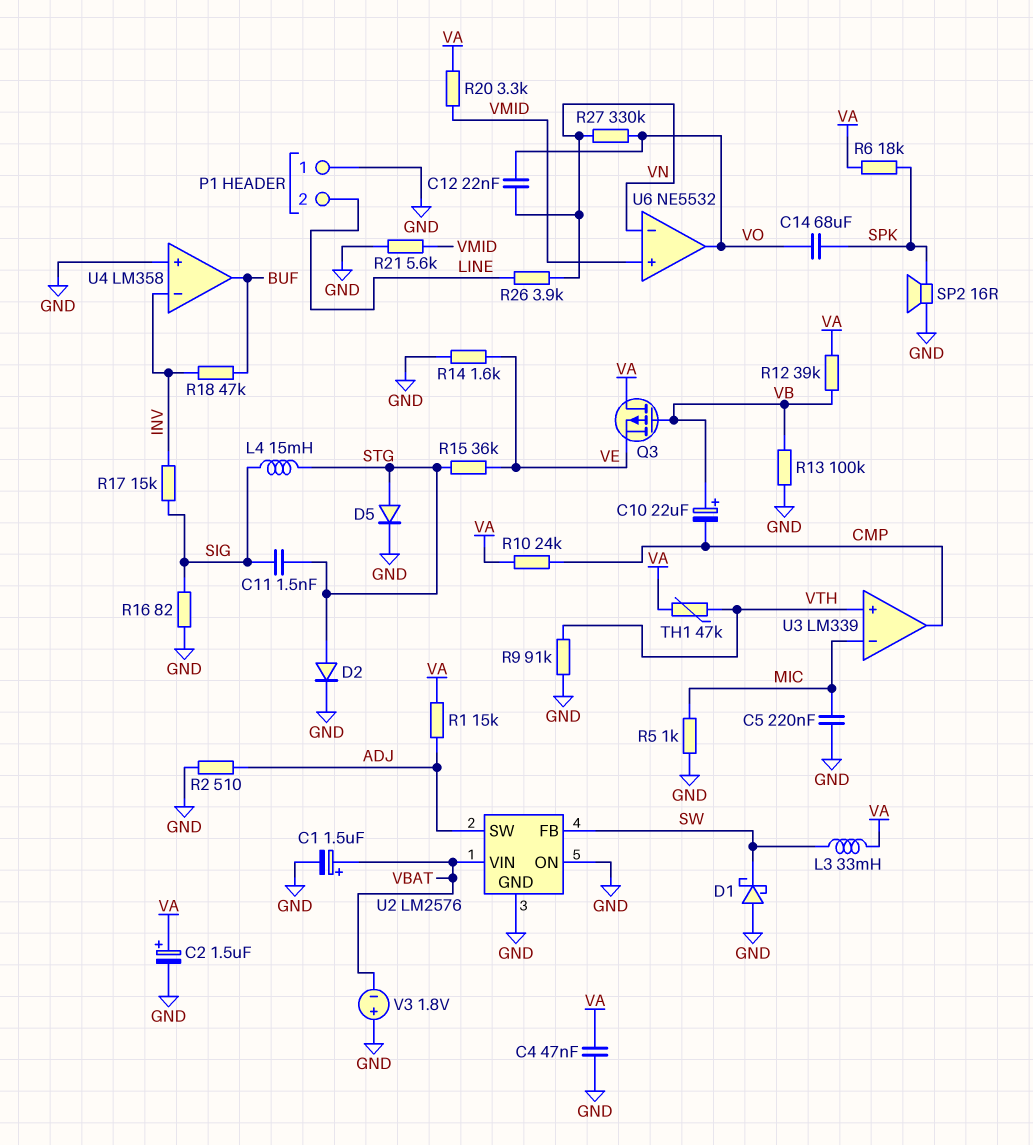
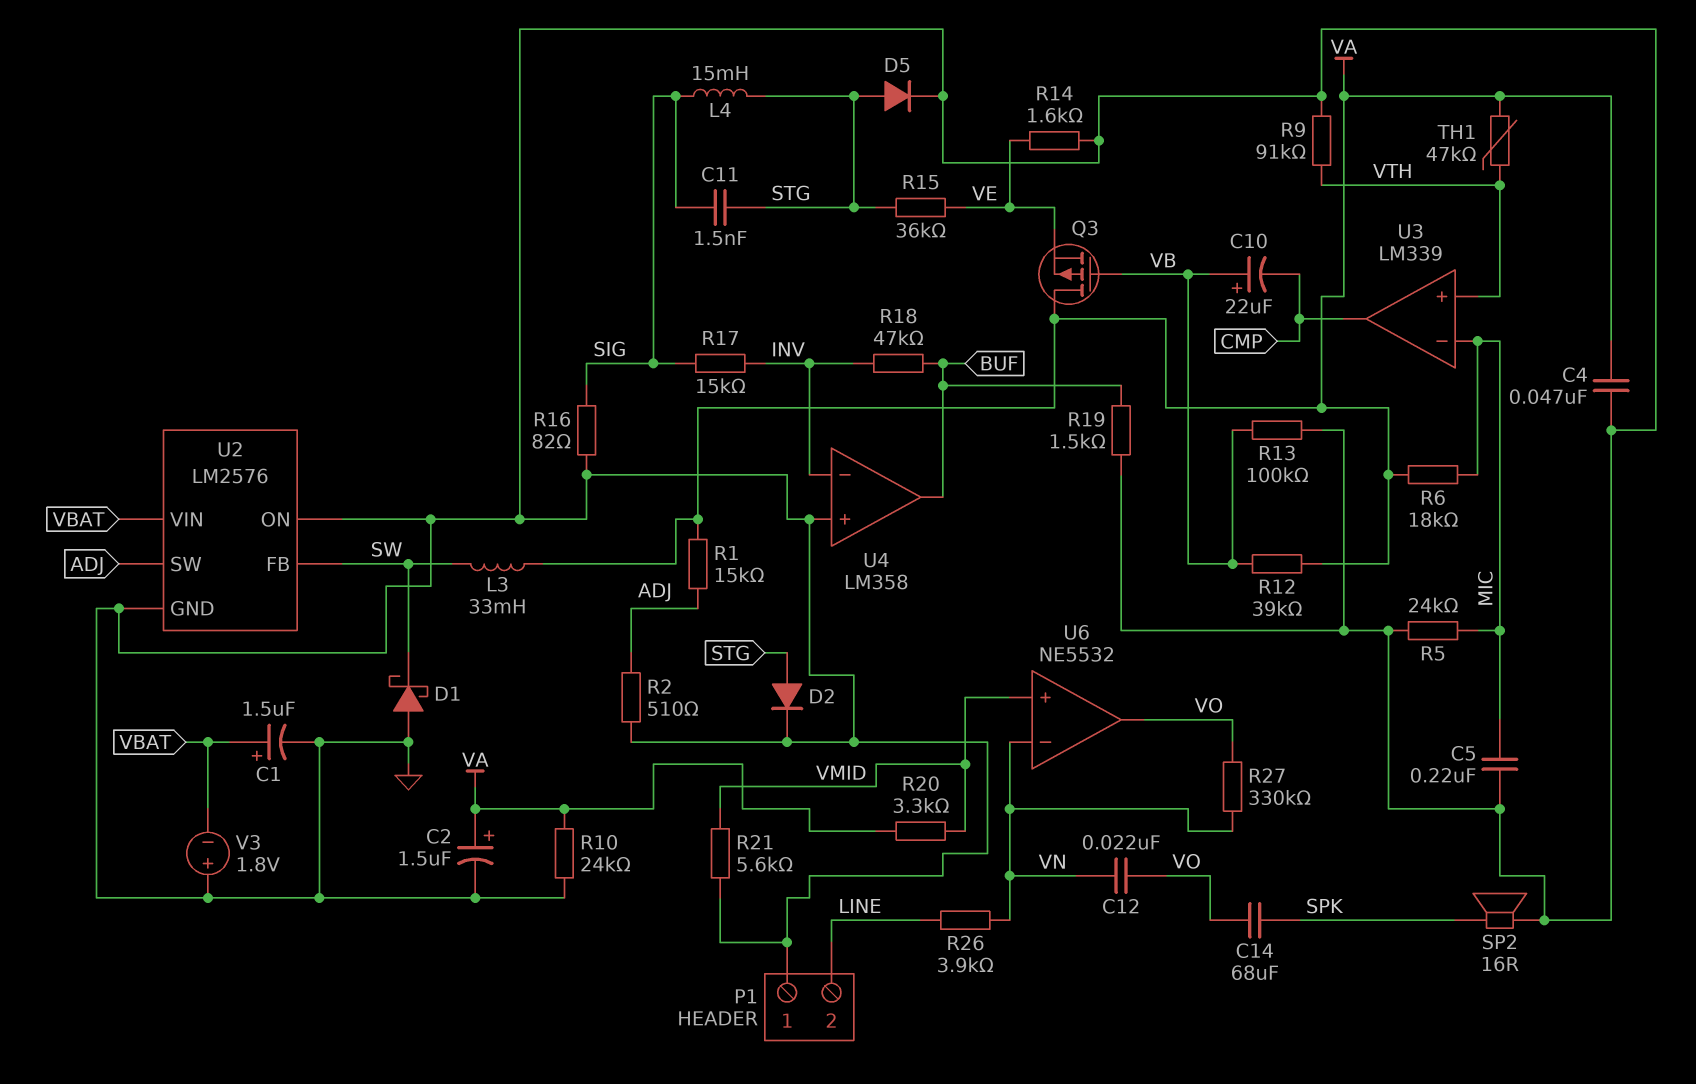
R5: 1k (GND, MIC) -> 24k (GND, MIC)
R6: 18k (SPK, VA) -> 18k (MIC, VA)
R10: 24k (CMP, VA) -> 24k (GND, VA)
R19: none -> 1.5k (BUF, GND)

